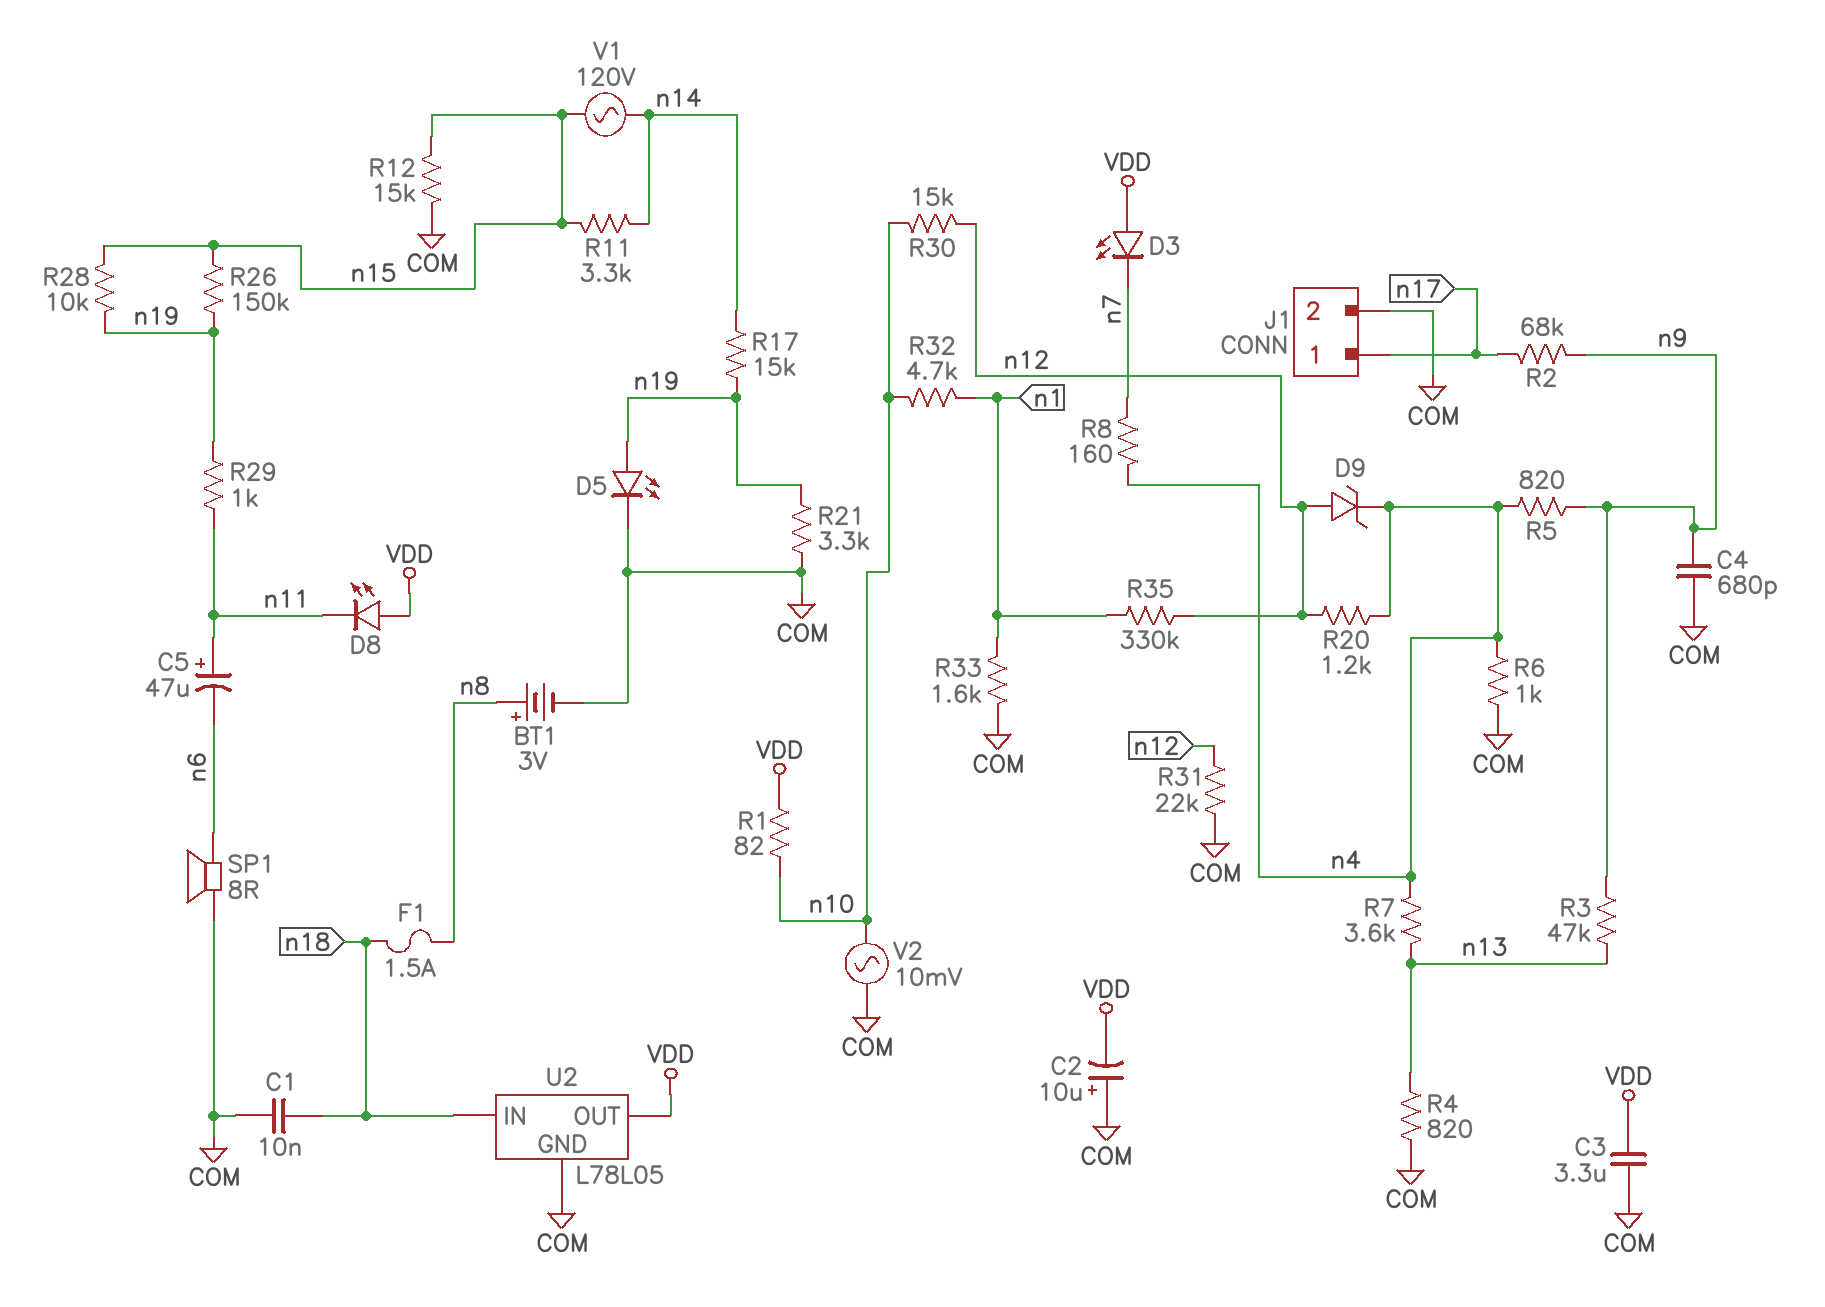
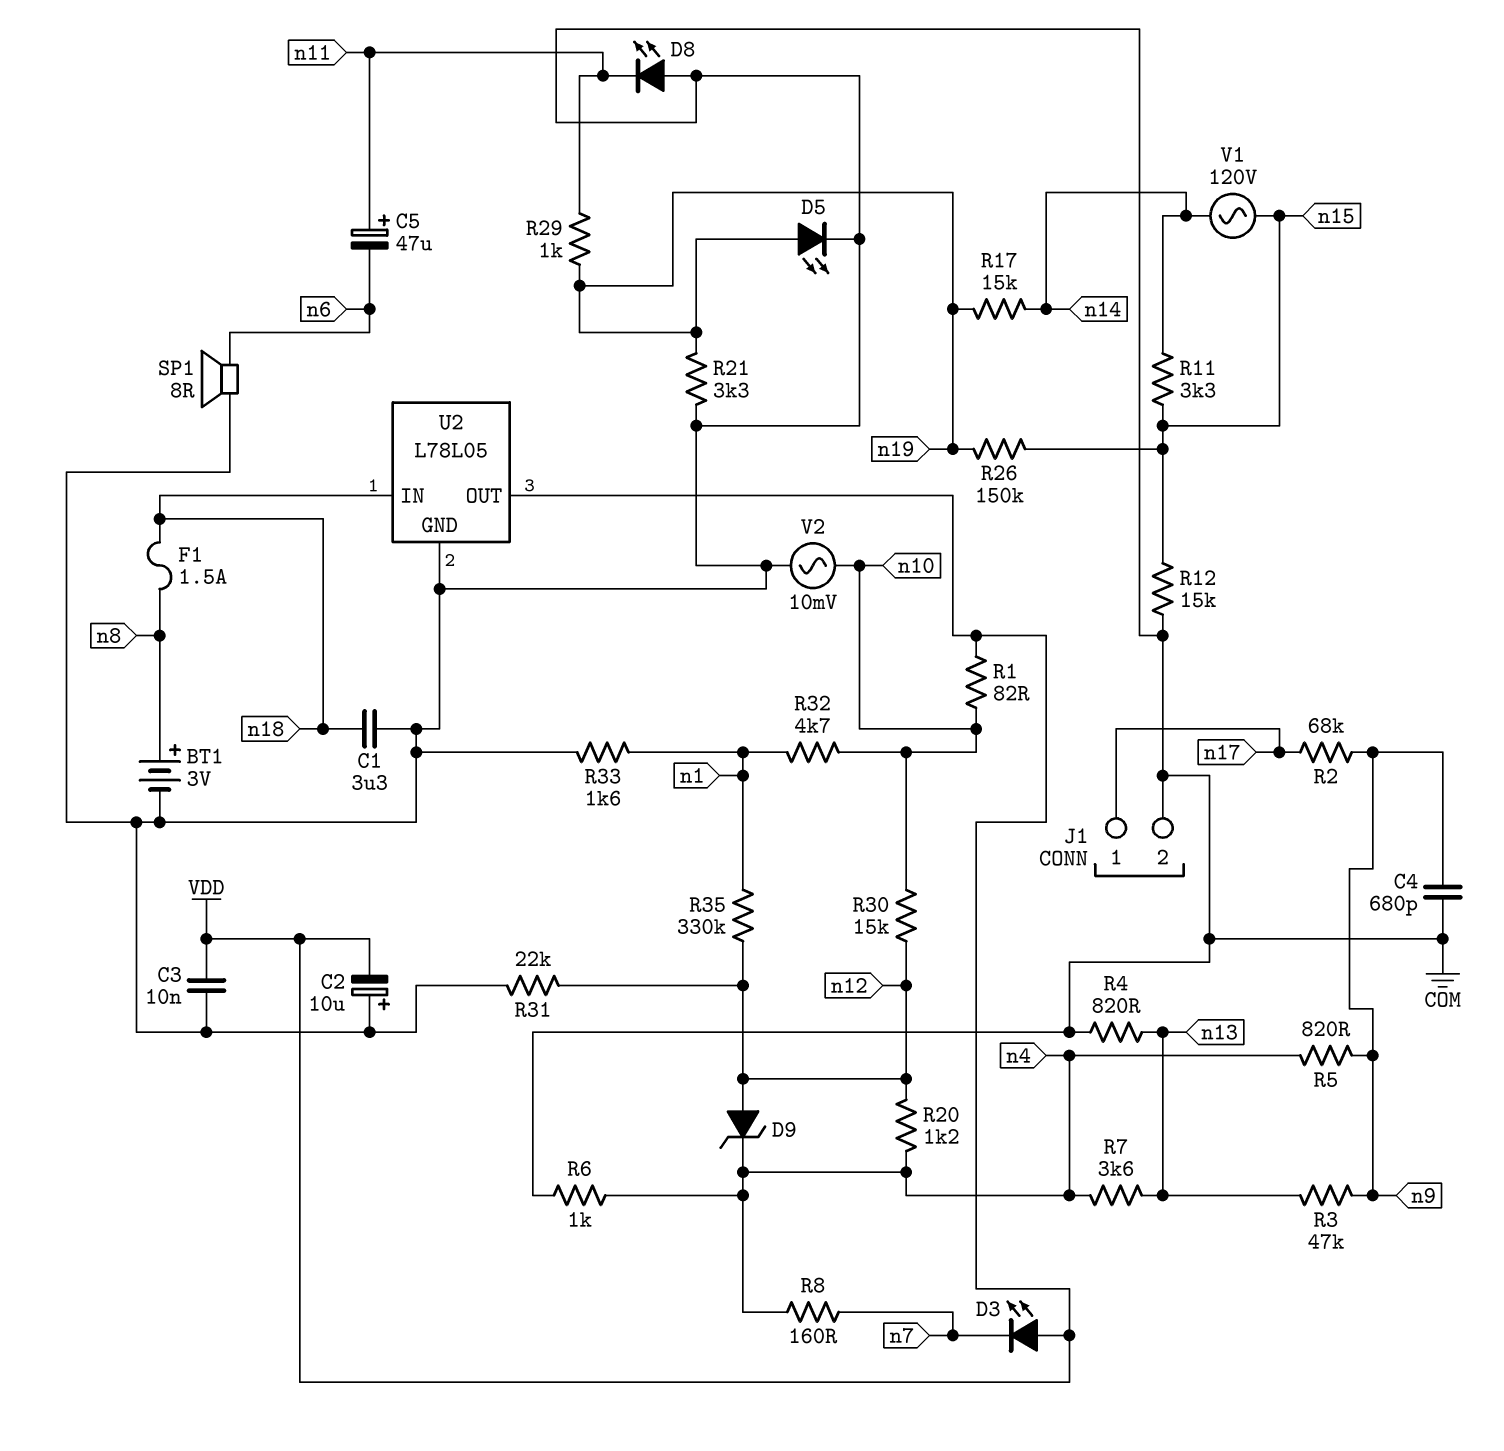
C1: 10nF (COM, n18) -> 3.3uF (COM, n18)
C3: 3.3uF (COM, VDD) -> 10nF (COM, VDD)
D8: LED (A VDD, K n11) -> LED (A COM, K n11)
R28: 10k (n15, n19) -> none

